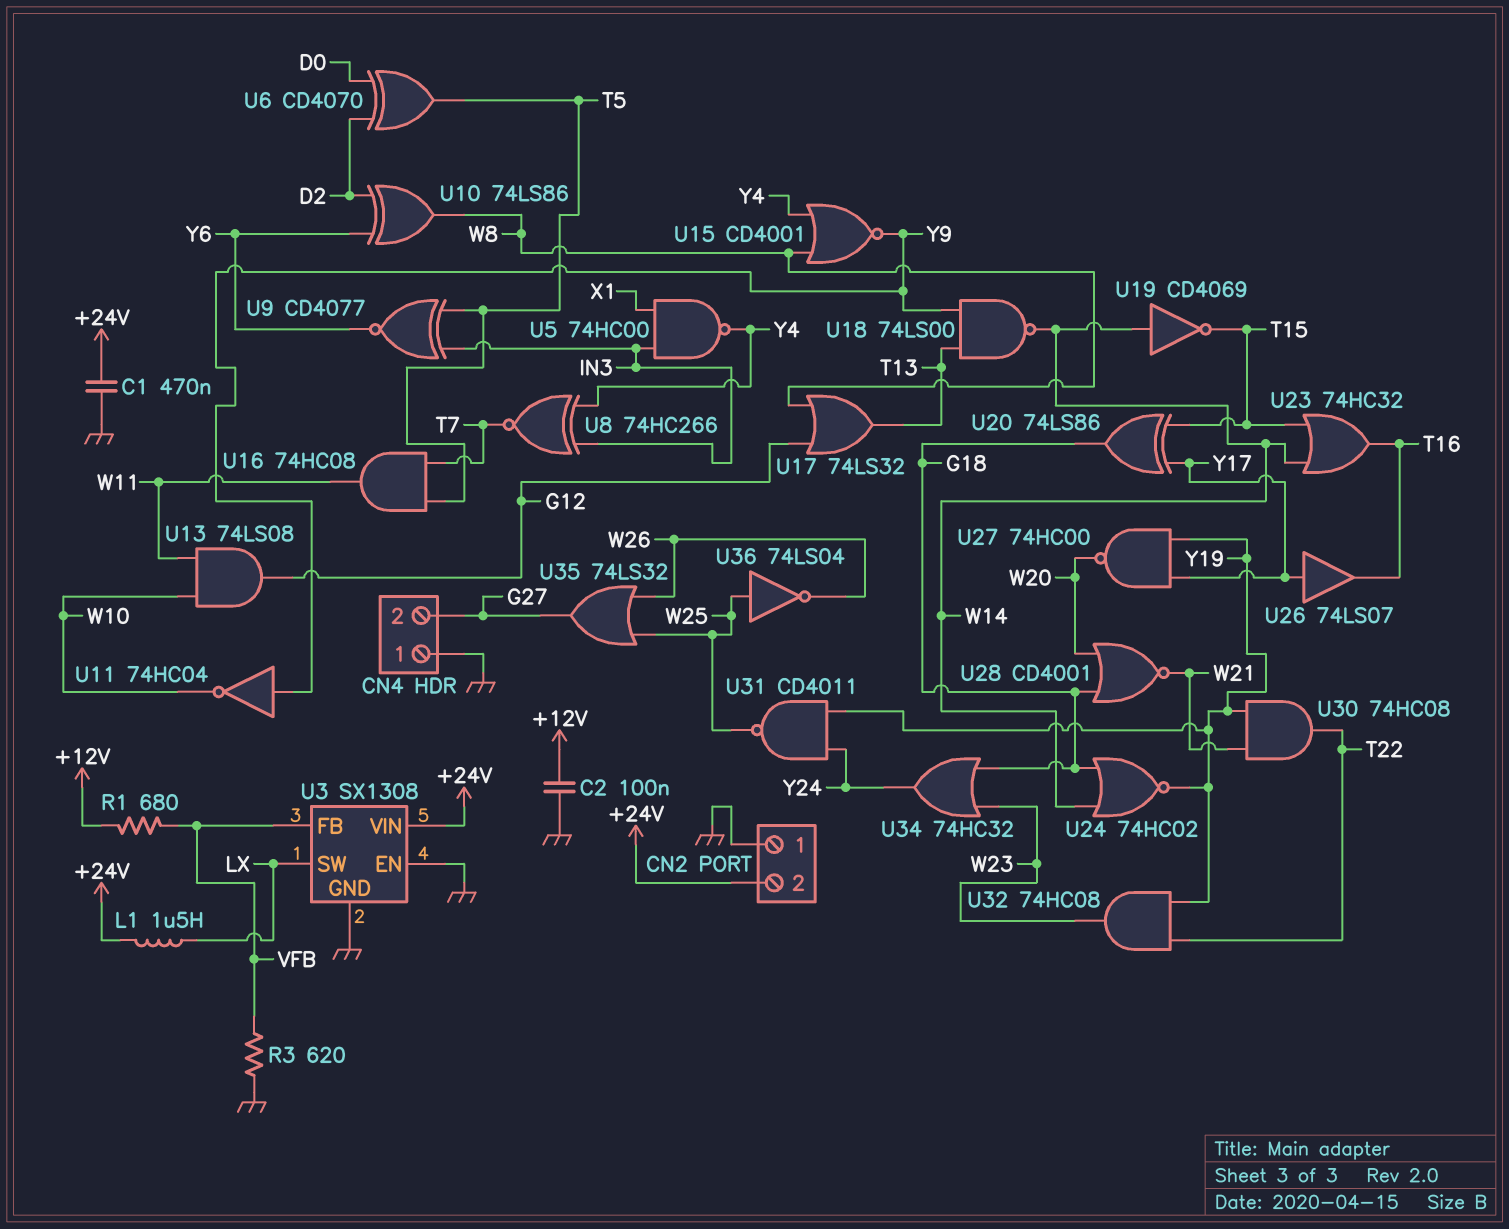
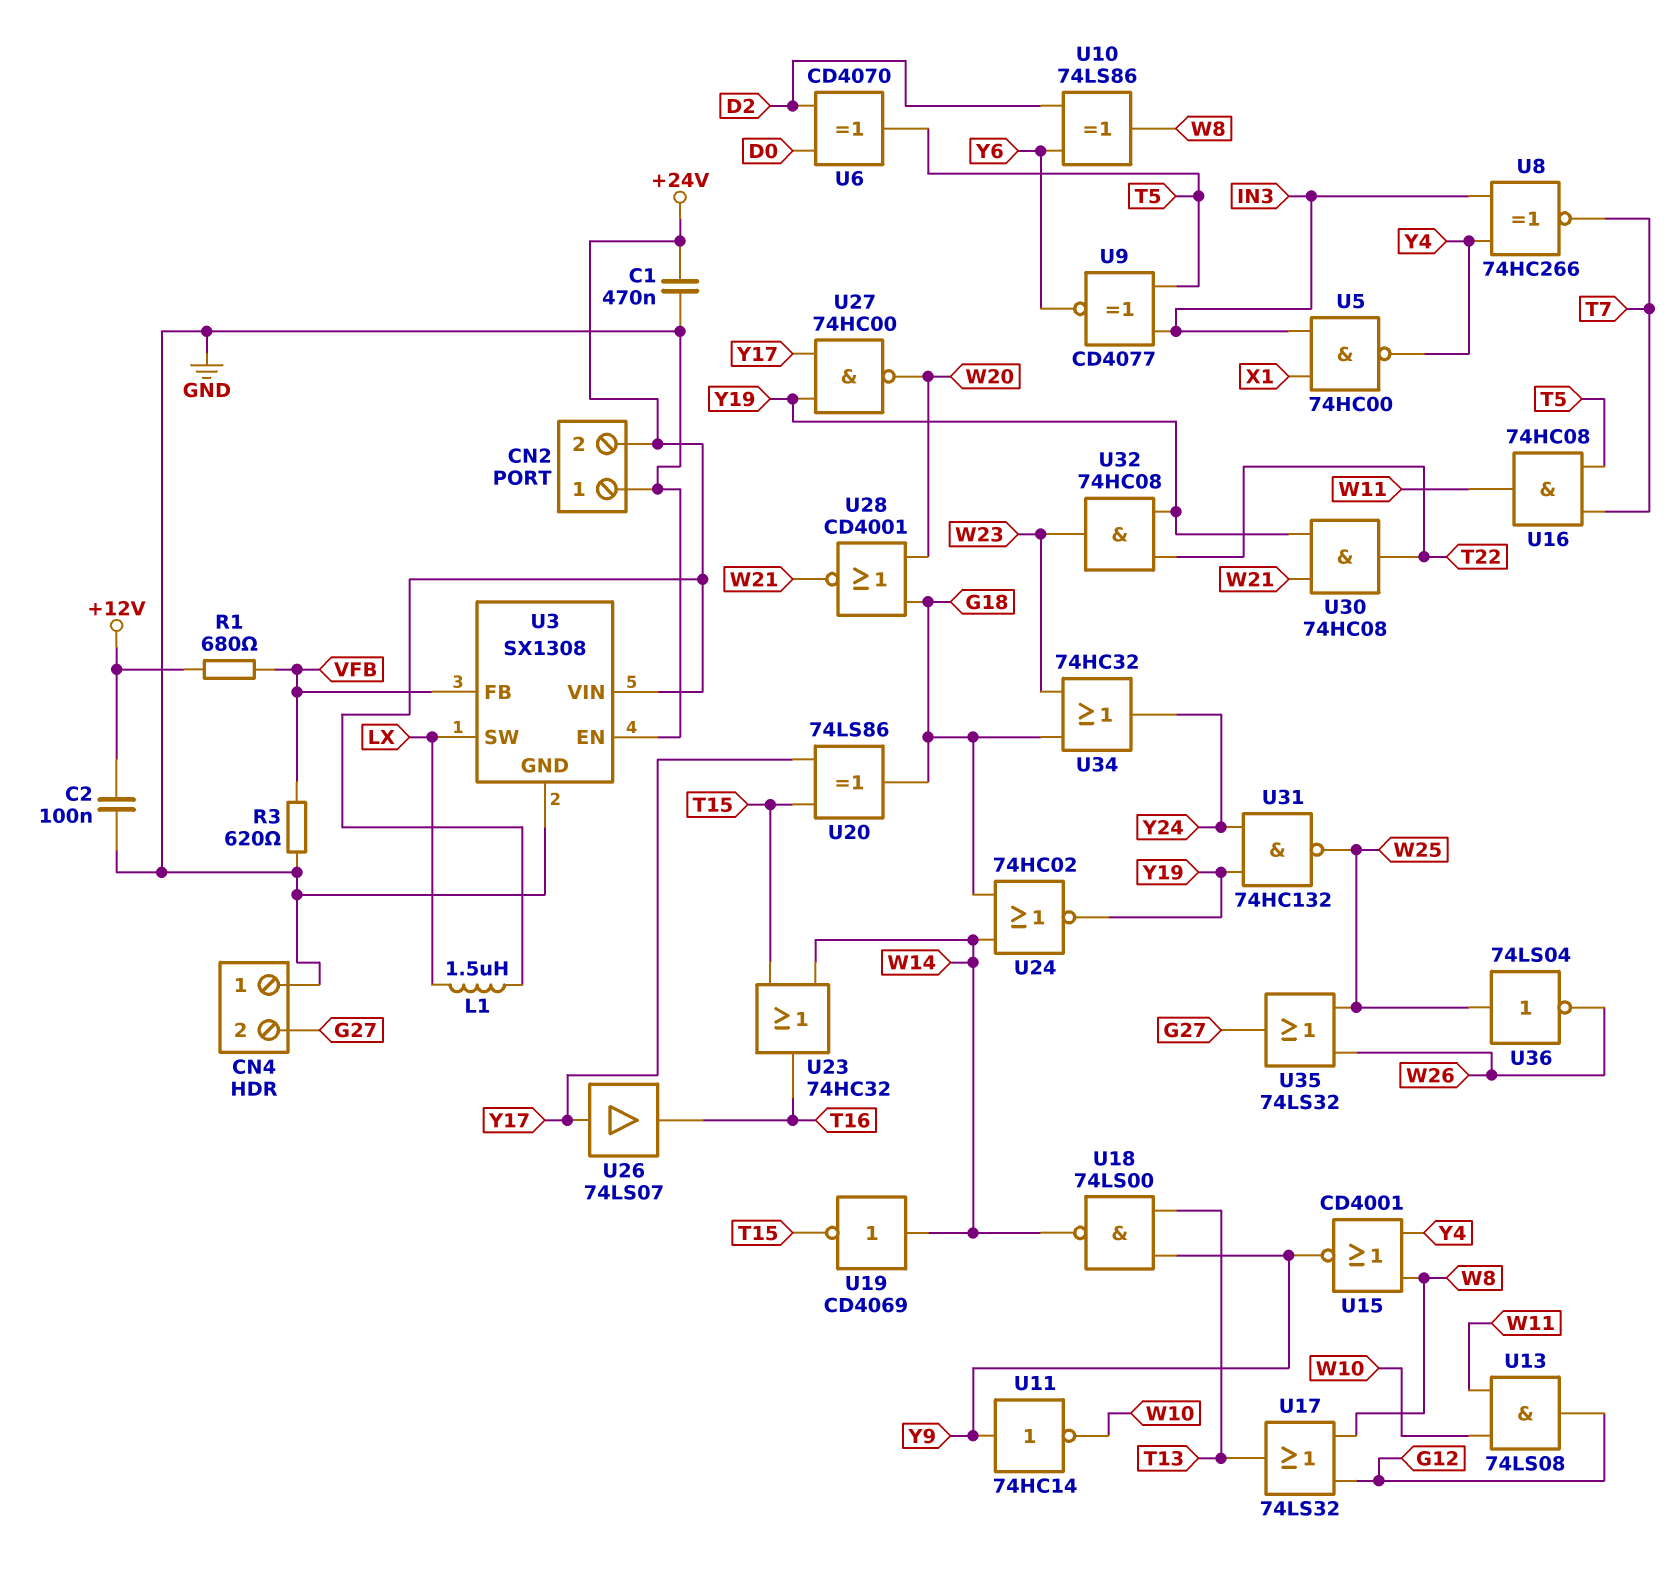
U11: NOT 74HC04 (in Y9, out W10) -> NOT 74HC14 (in Y9, out W10)
U31: NAND CD4011 (in Y19, in Y24, out W25) -> NAND 74HC132 (in Y19, in Y24, out W25)

